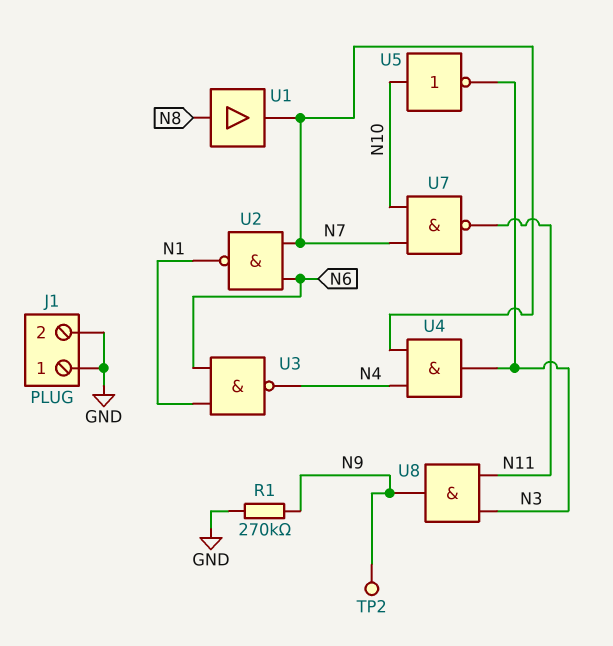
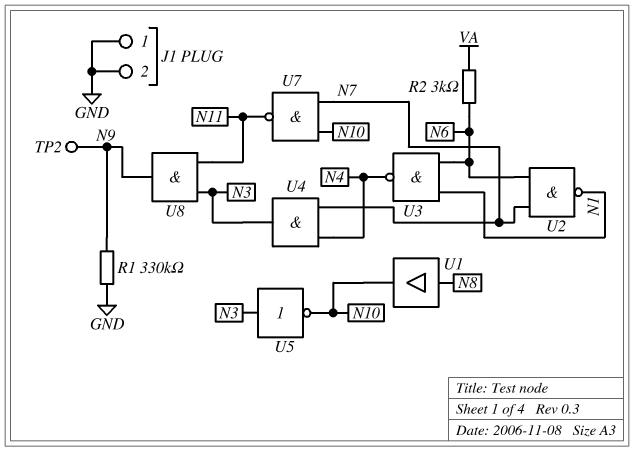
R1: 270k (GND, N9) -> 330k (GND, N9)
R2: none -> 3k (N6, VA)
U1: buffer (in N8, out N7) -> buffer (in N8, out N10)
U5: NOT (in N10, out N3) -> NOT (in N3, out N10)

